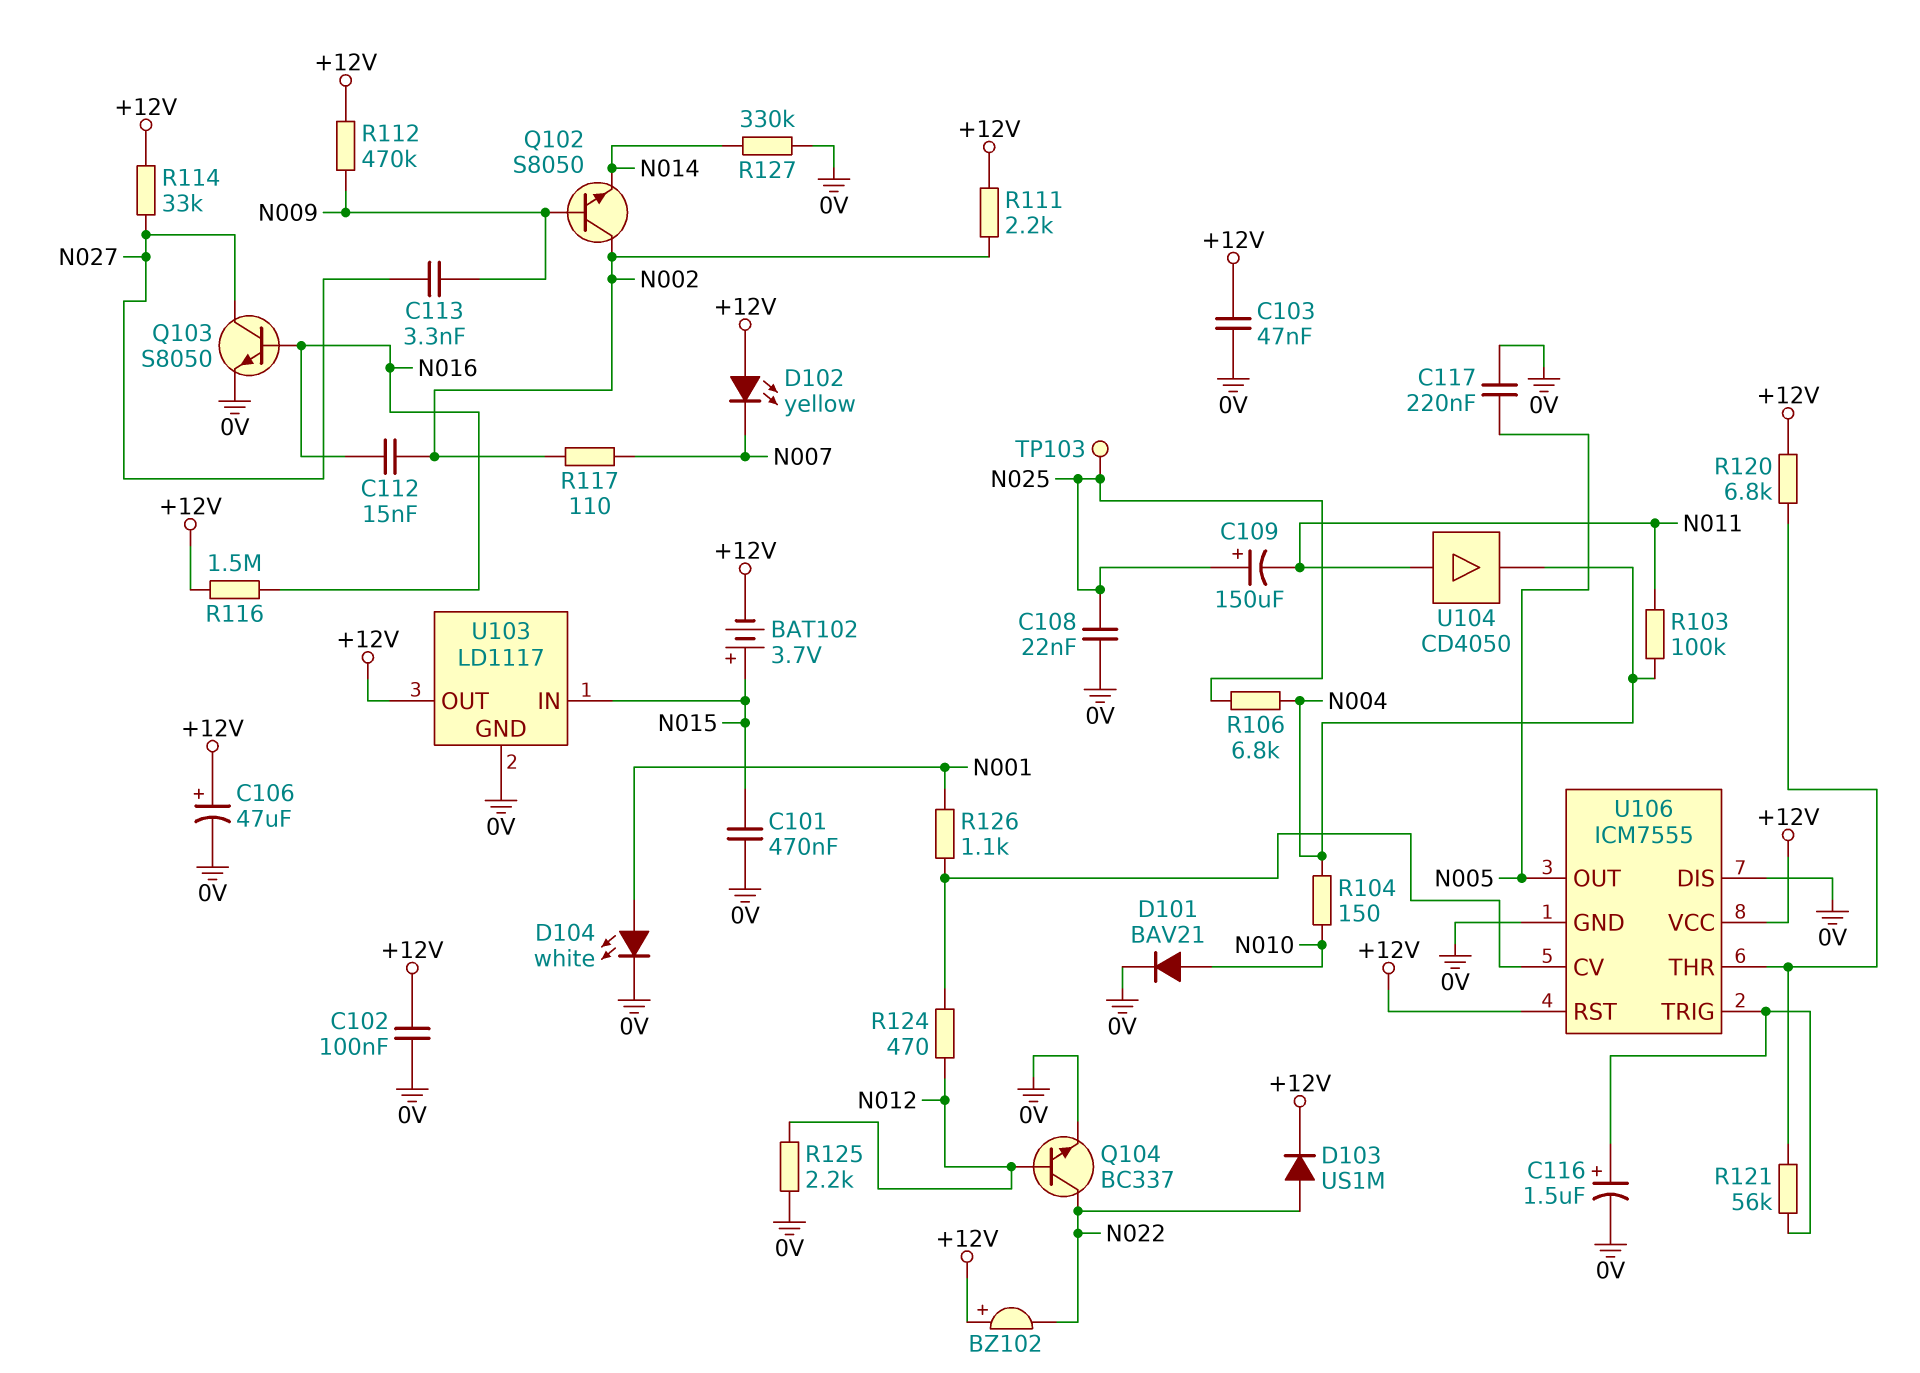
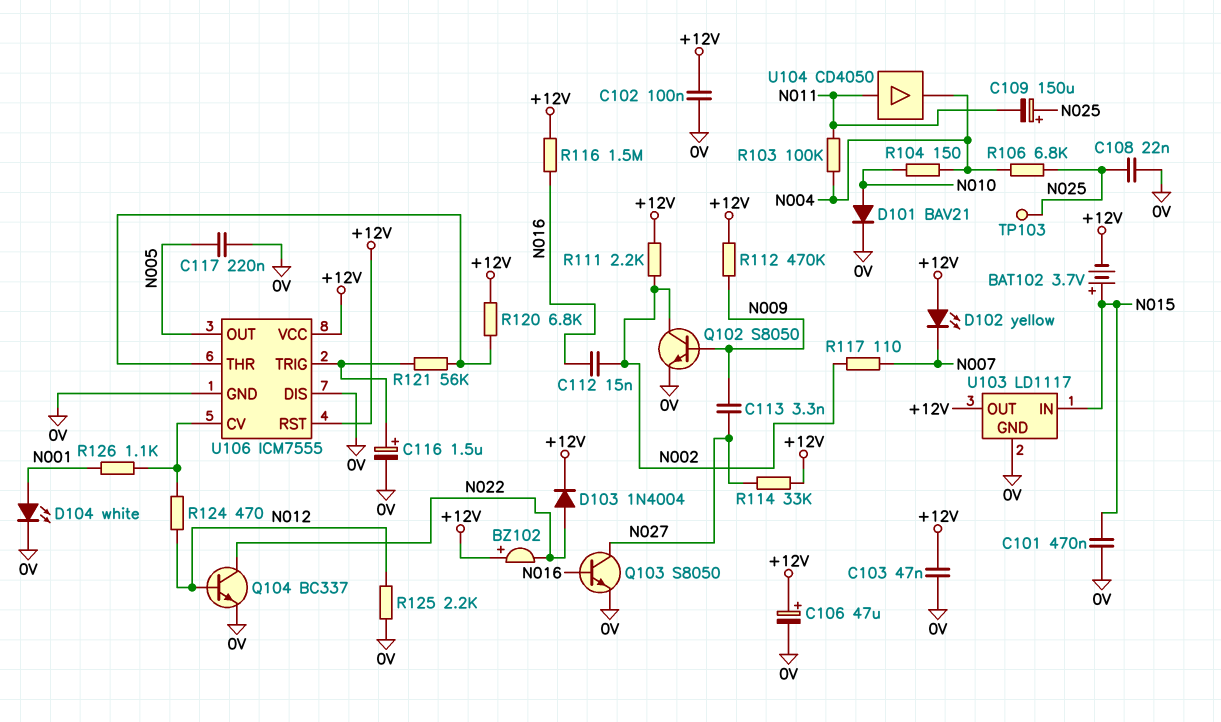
D103: diode US1M (A N022, K +12V) -> diode 1N4004 (A N022, K +12V)
Q102: NPN S8050 (B N009, C N002, E N014) -> NPN S8050 (B N009, C N002, E 0V)
R127: 330k (0V, N014) -> none

